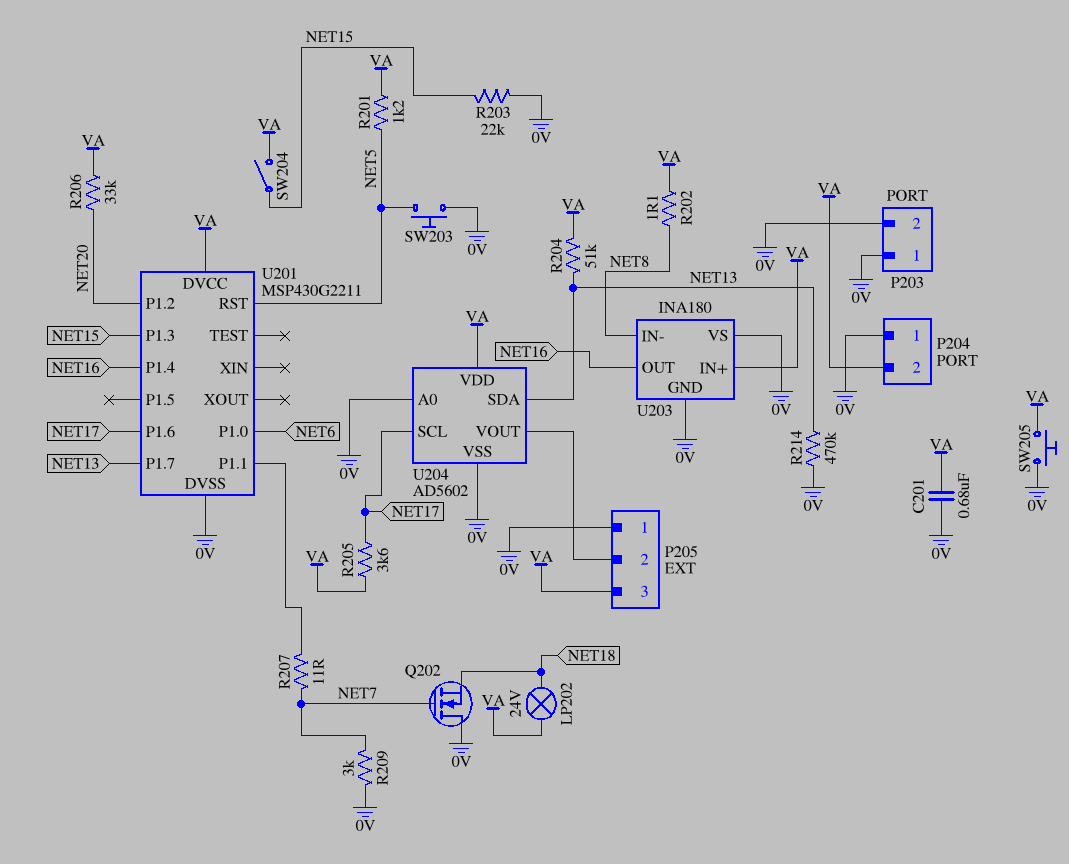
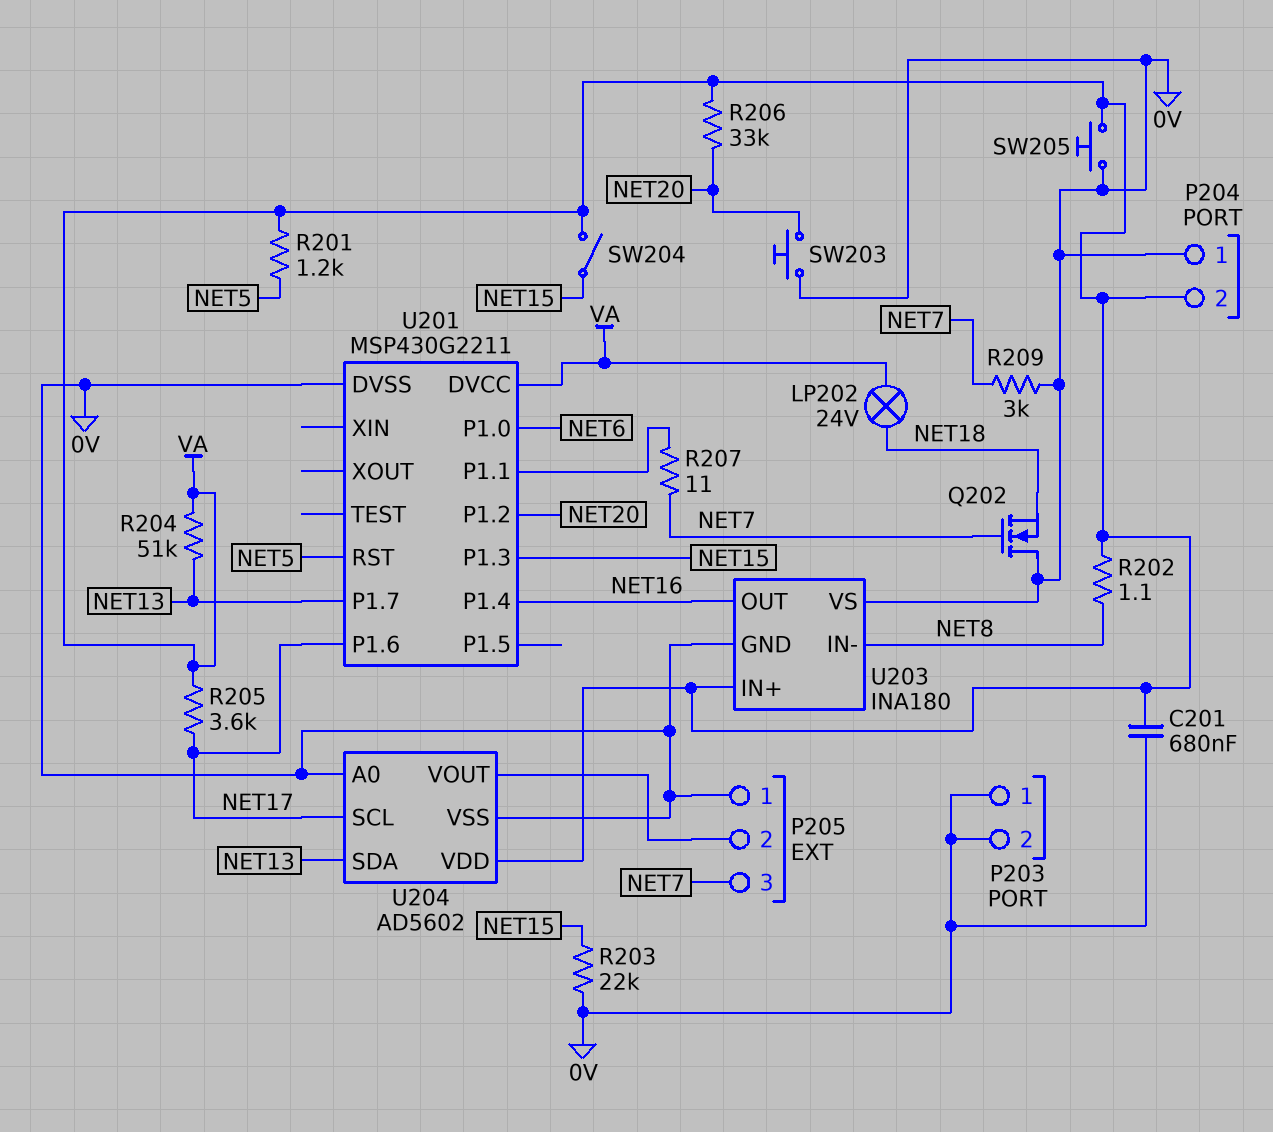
P205 pin 3: VA -> NET7
R214: 470k (0V, NET13) -> none
SW203: button (0V, NET5) -> button (0V, NET20)

